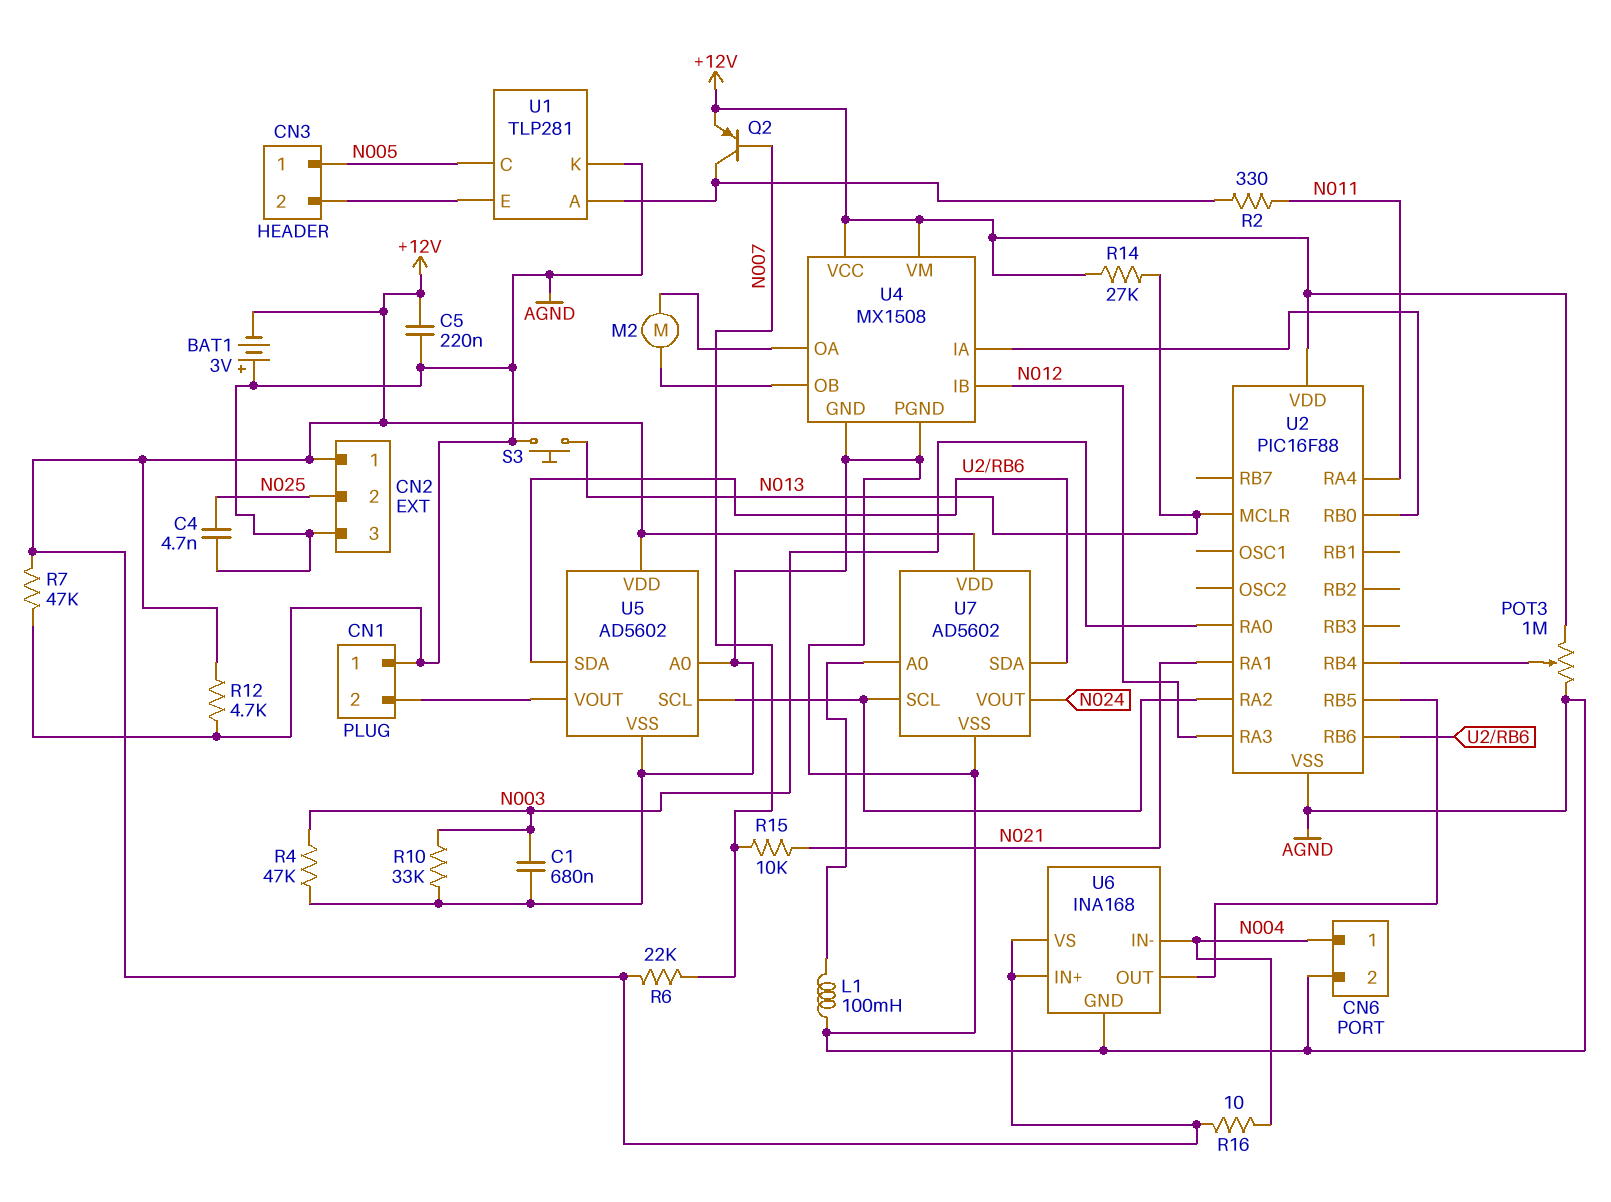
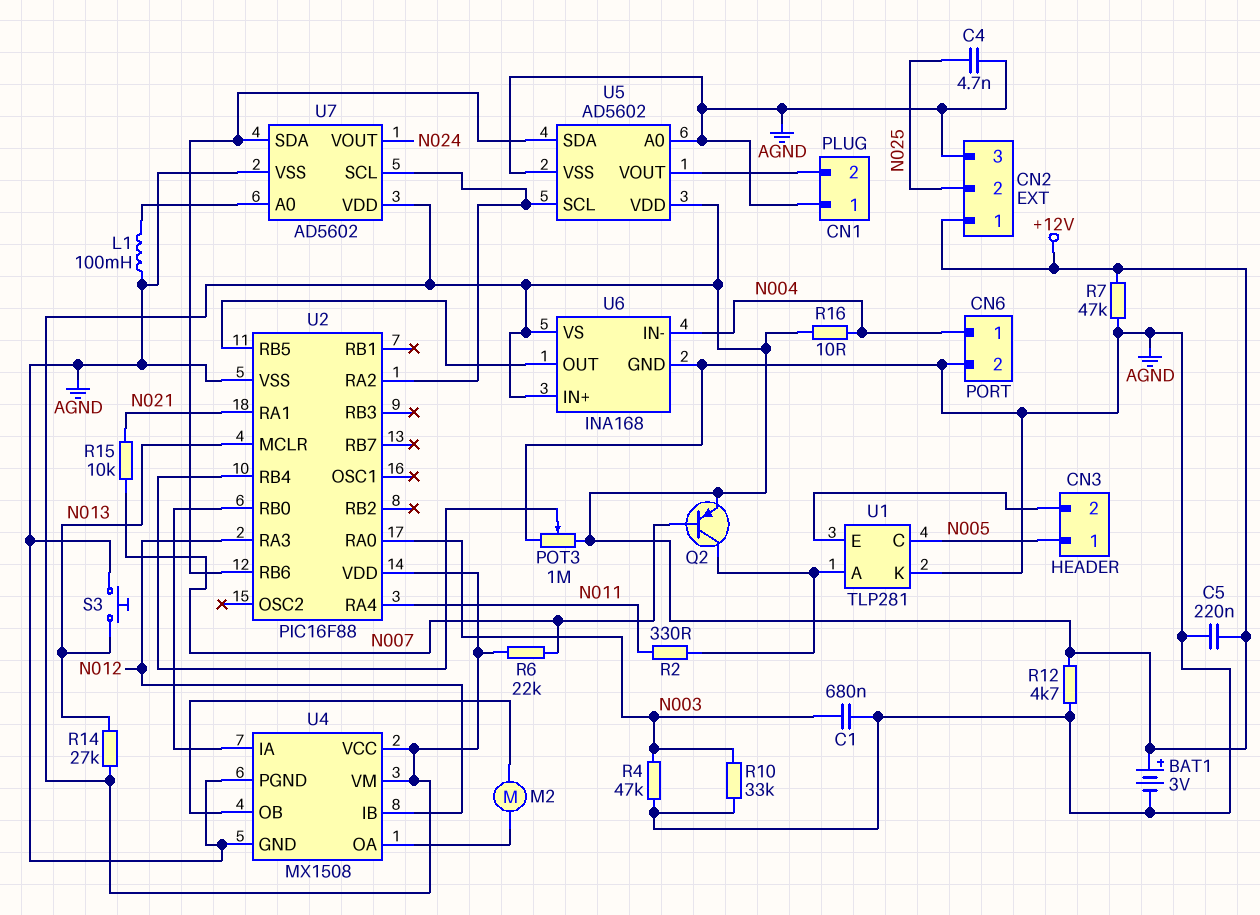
BAT1: 3V (plus AGND, minus +12V) -> 3V (plus +12V, minus AGND)

